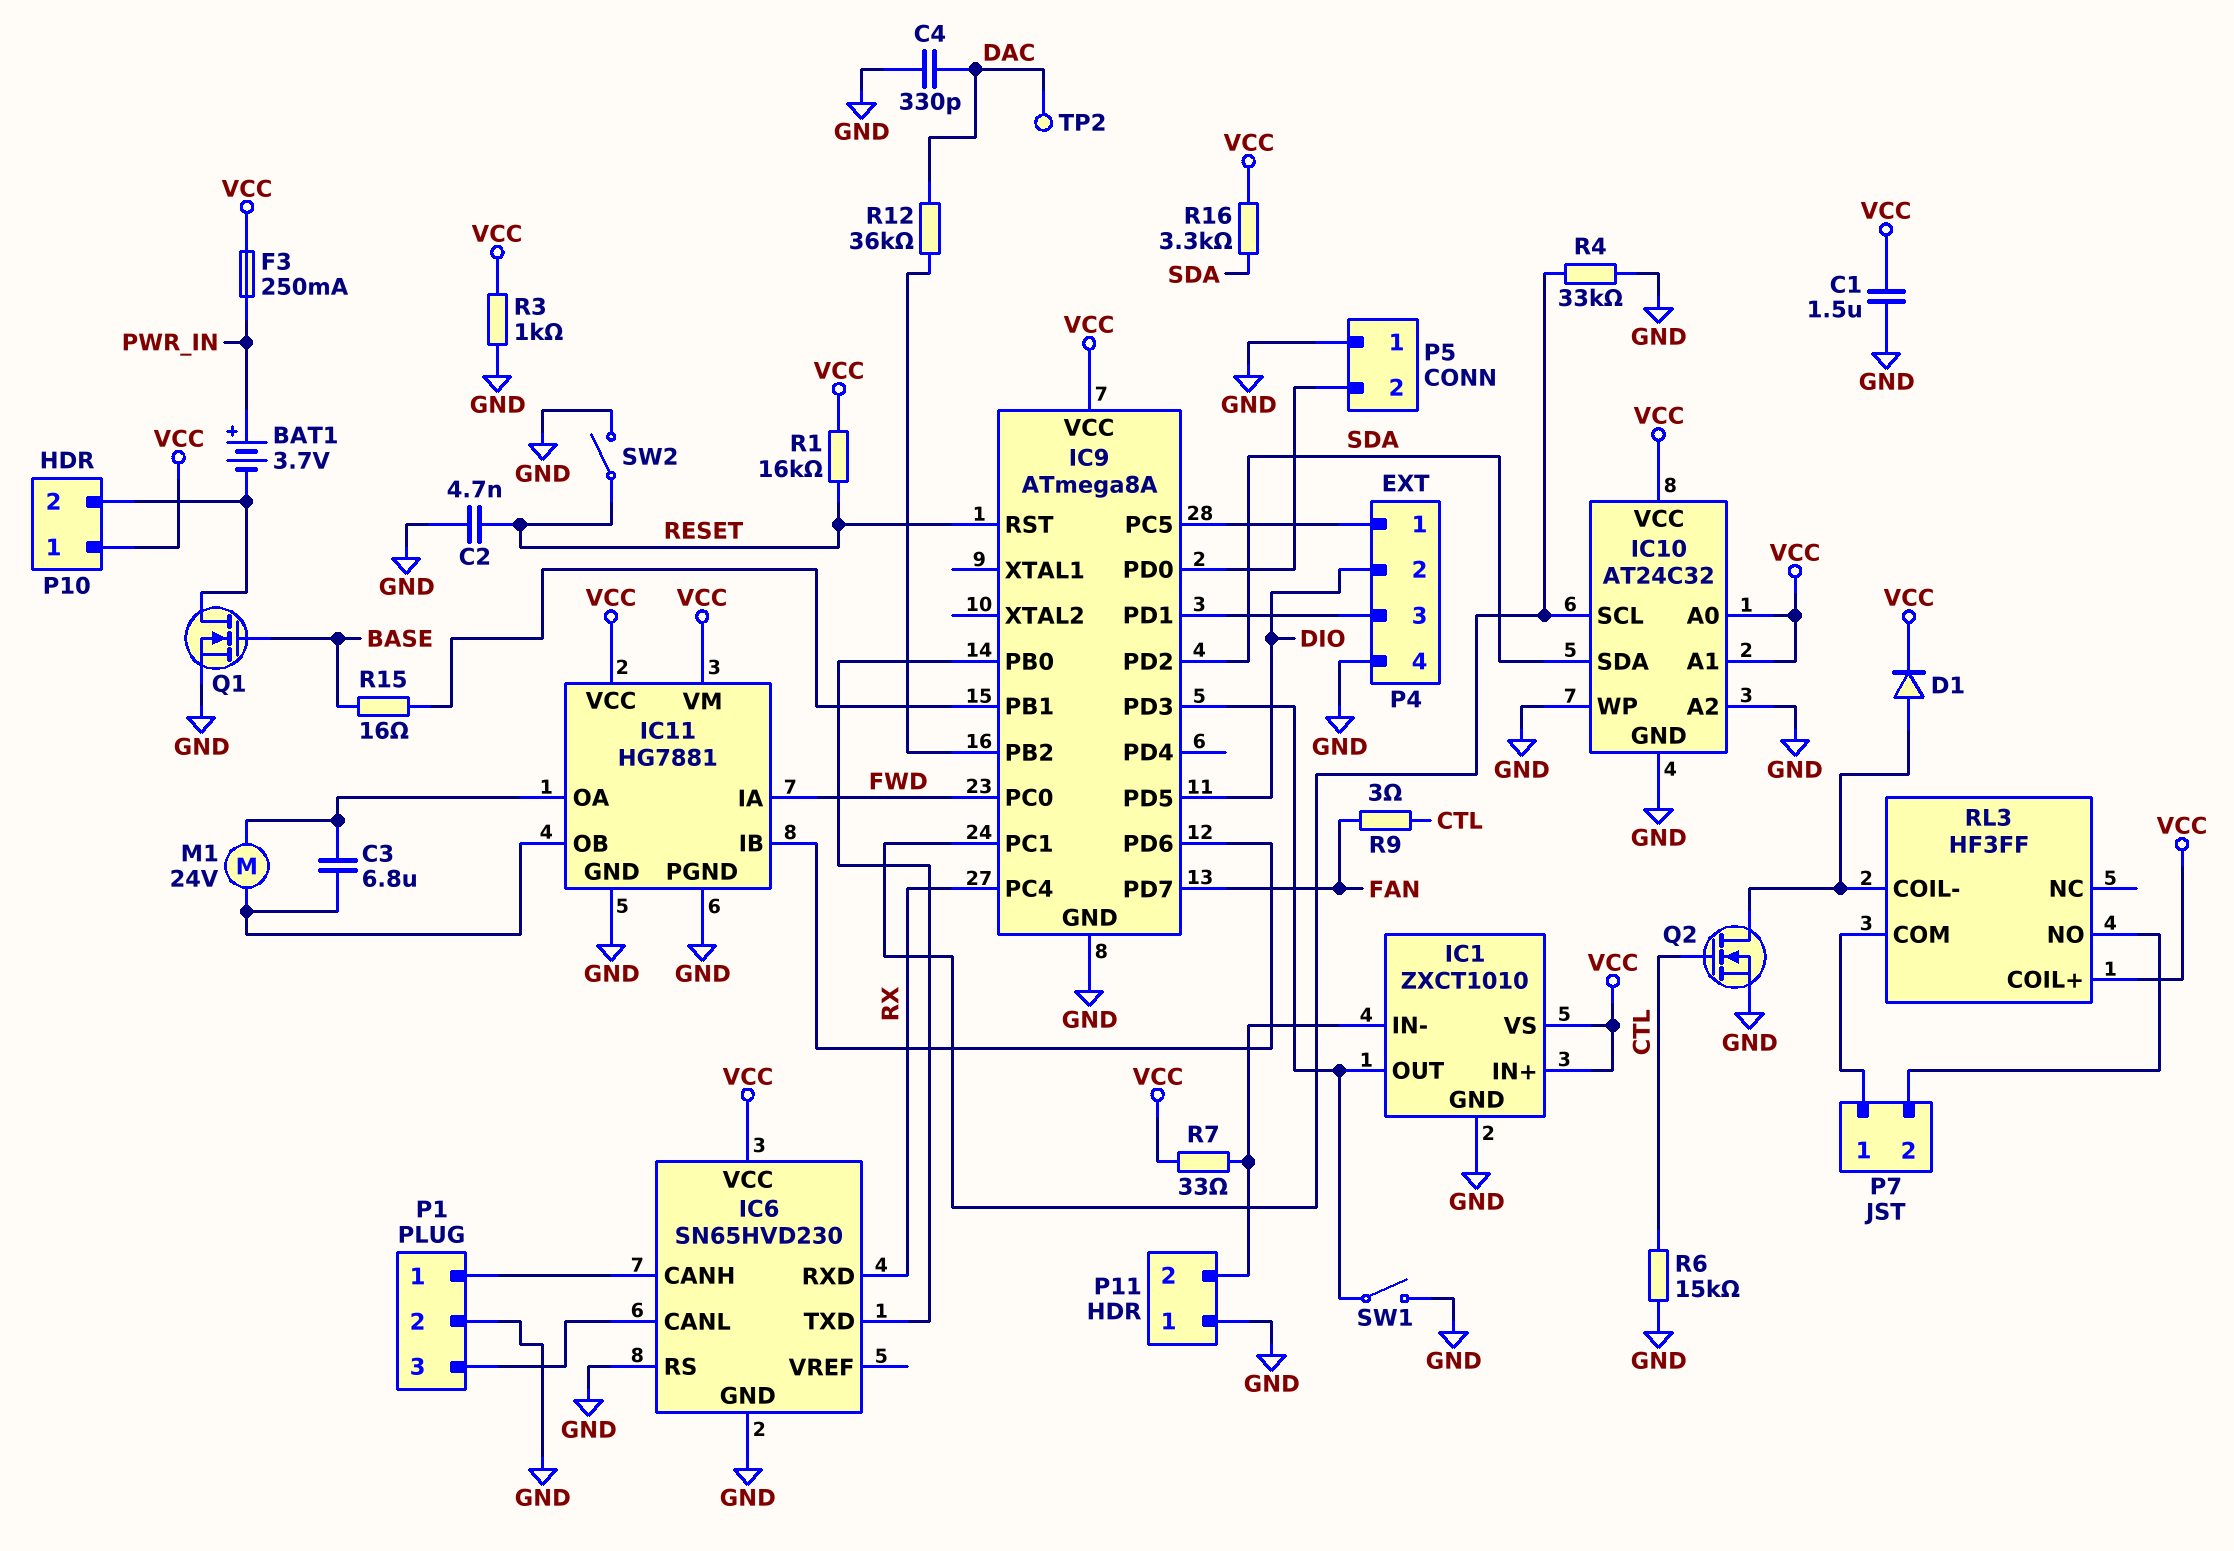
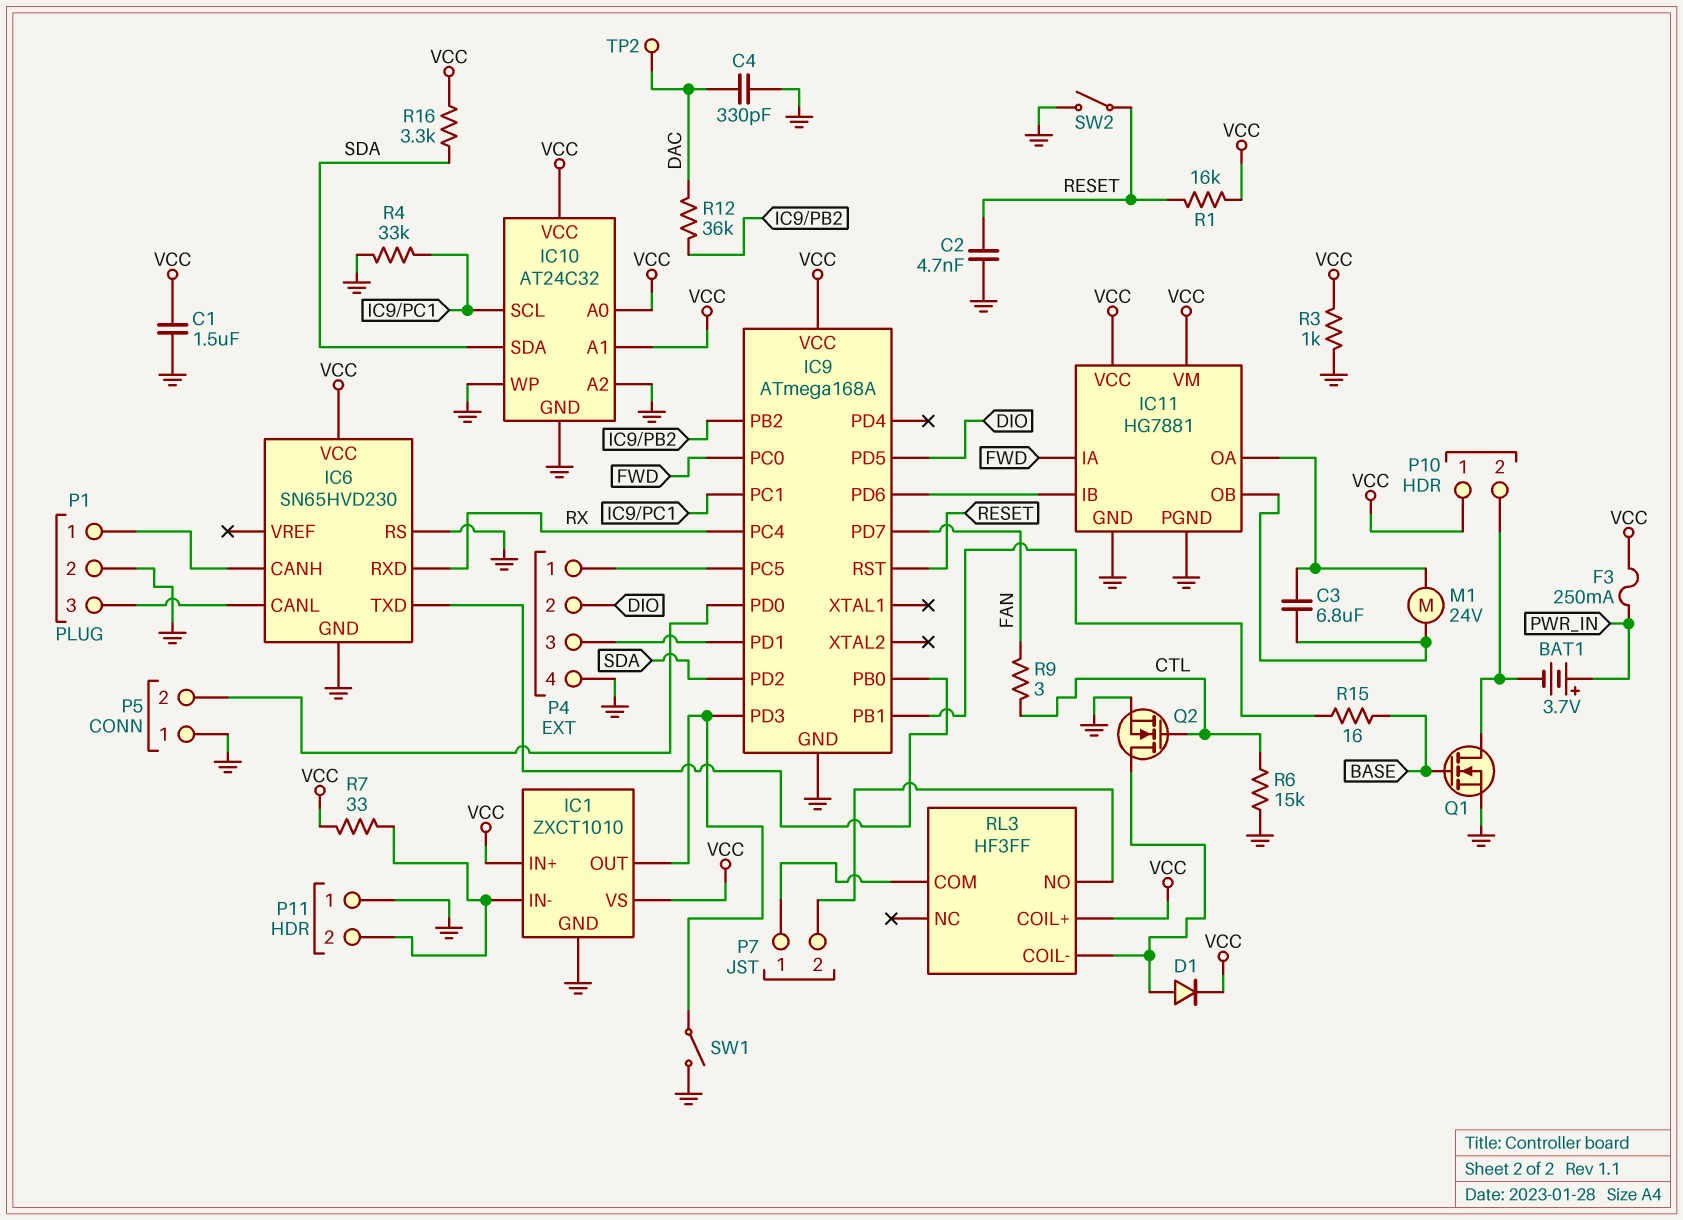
IC9: ATmega8A -> ATmega168A

